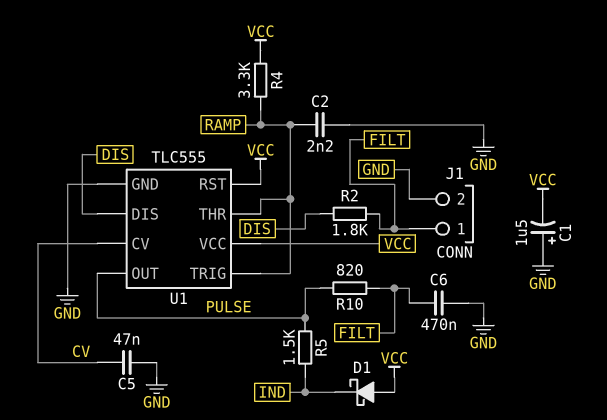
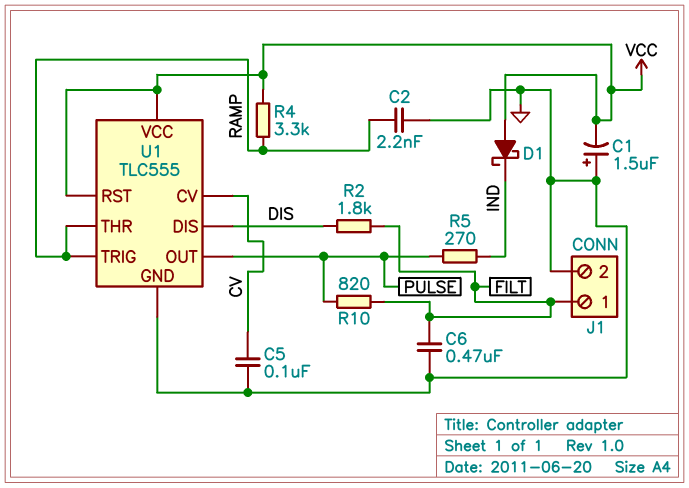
C5: 47nF (CV, GND) -> 100nF (CV, GND)
R5: 1.5k (IND, PULSE) -> 270 (IND, PULSE)

